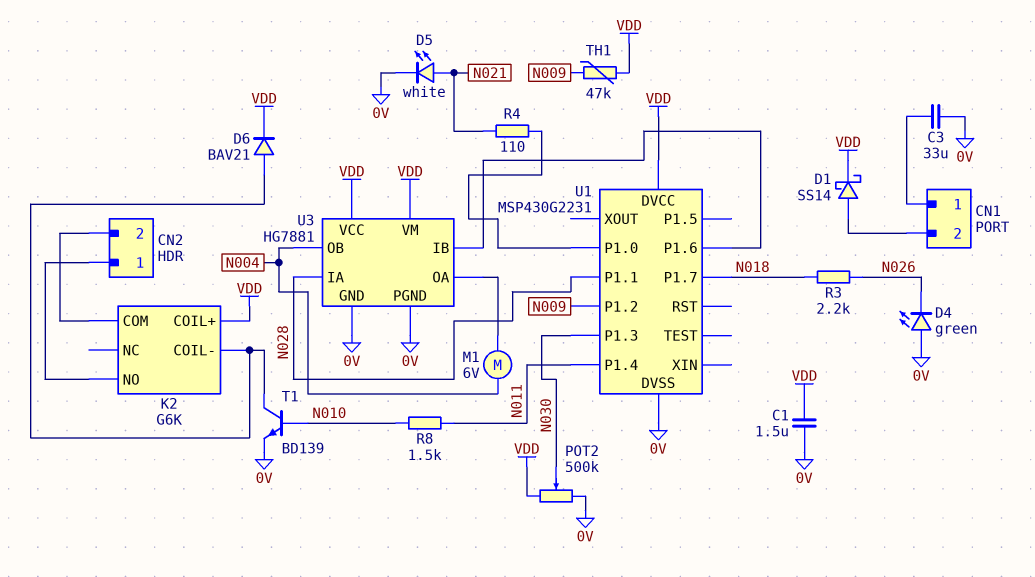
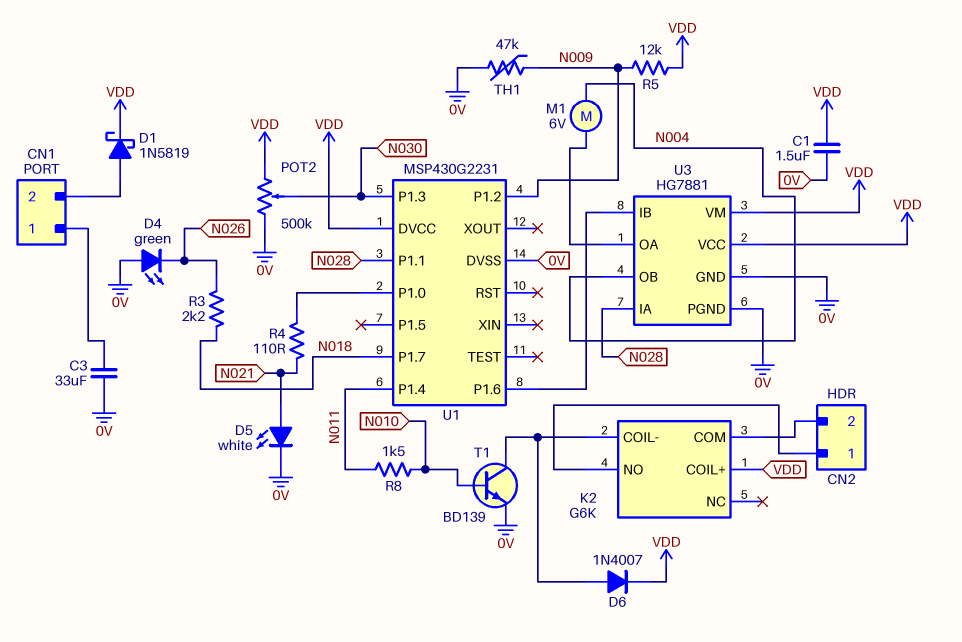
D1: schottky SS14 (A CN1/2, K VDD) -> schottky 1N5819 (A CN1/2, K VDD)
D6: diode BAV21 (A K2/COIL-, K VDD) -> diode 1N4007 (A K2/COIL-, K VDD)
R5: none -> 12k (N009, VDD)
TH1: 47k (N009, VDD) -> 47k (0V, N009)

